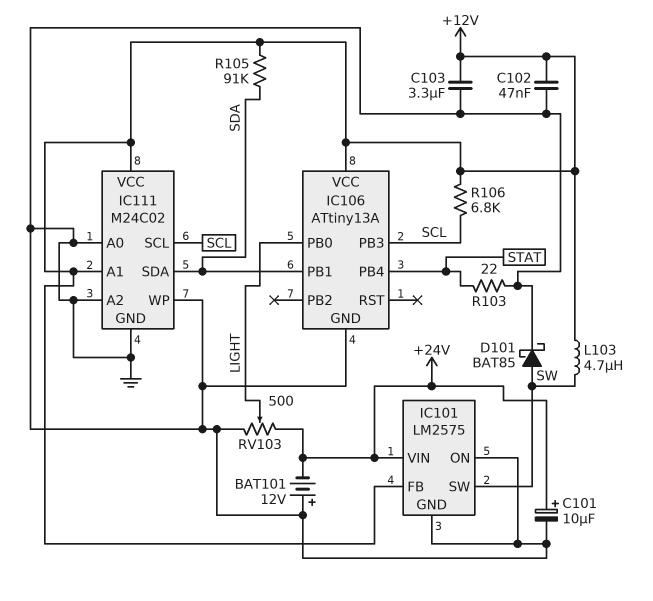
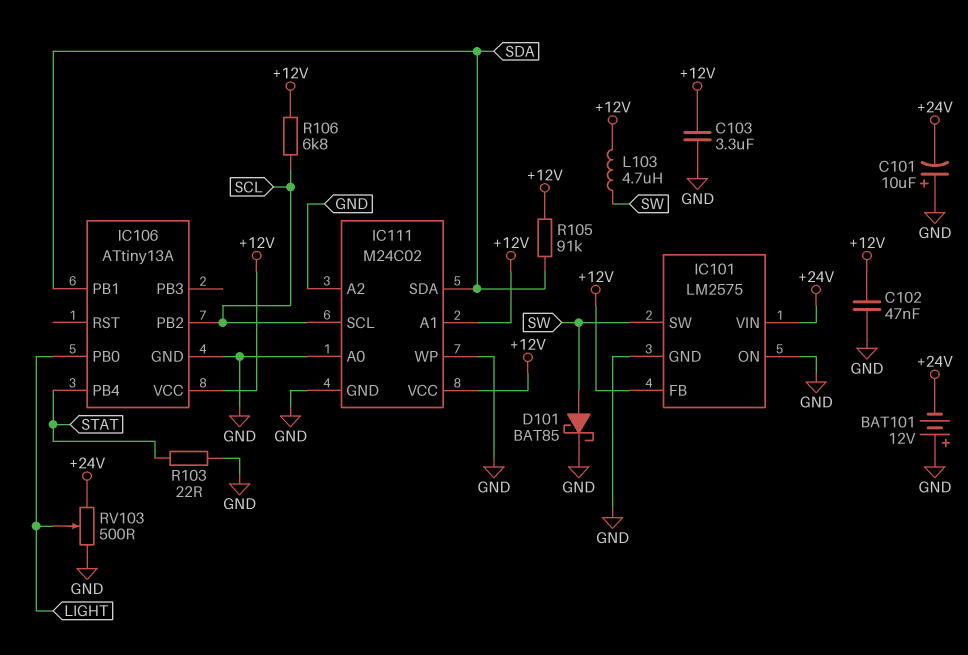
C101: 10uF (plus +24V, minus GND) -> 10uF (plus GND, minus +24V)
IC106 pin PB2: none -> SCL
IC106 pin PB3: SCL -> none

